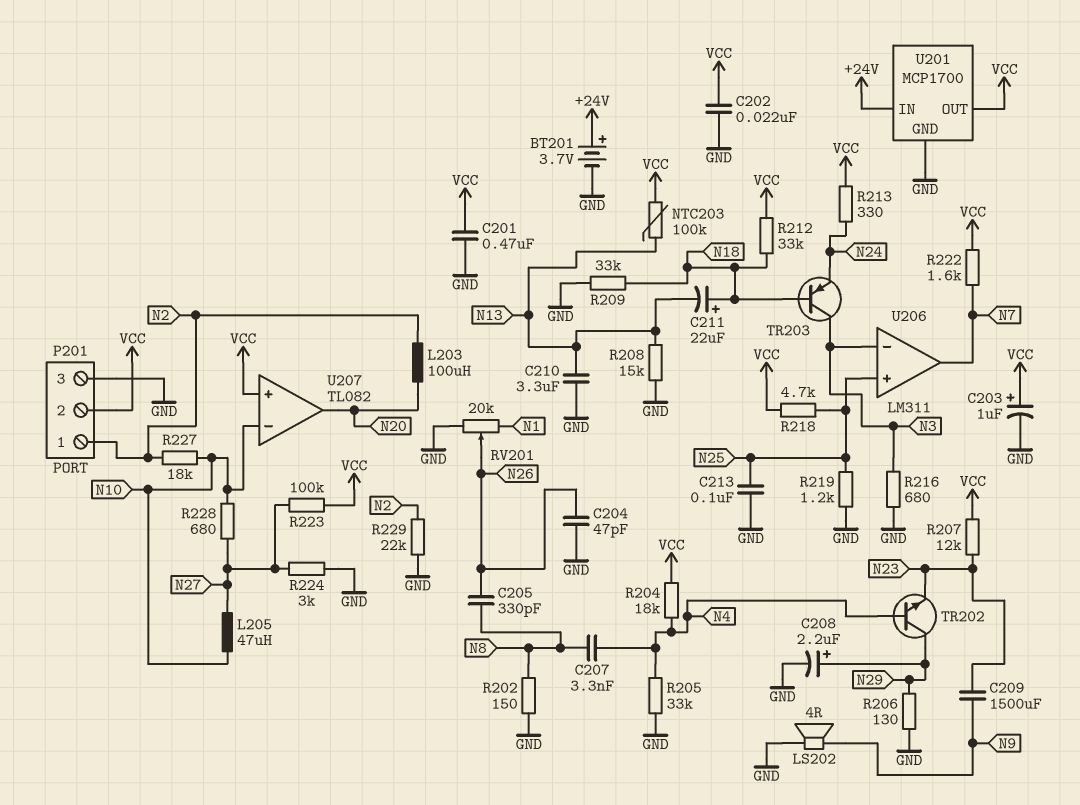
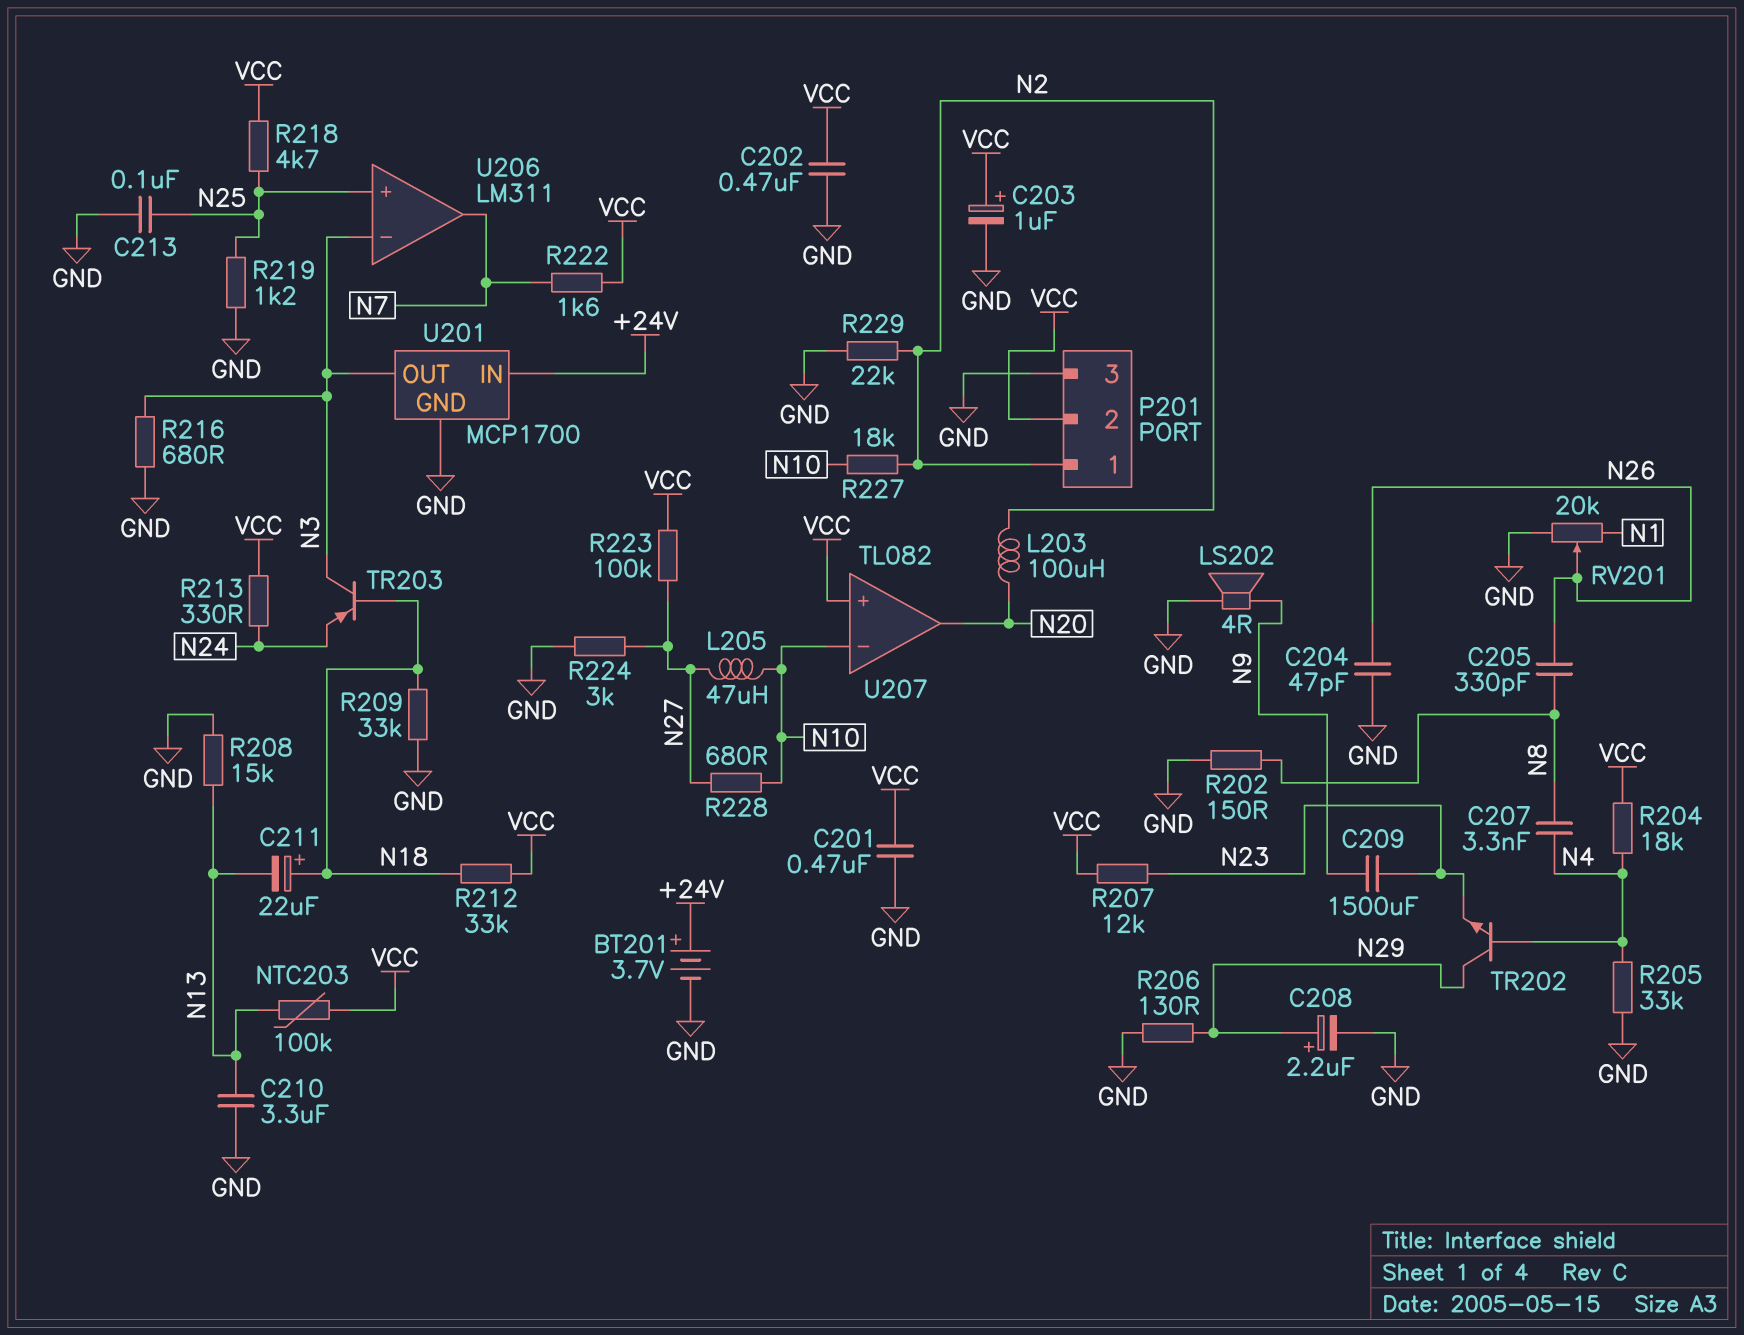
C202: 22nF (GND, VCC) -> 470nF (GND, VCC)
U201 pin OUT: VCC -> N3

